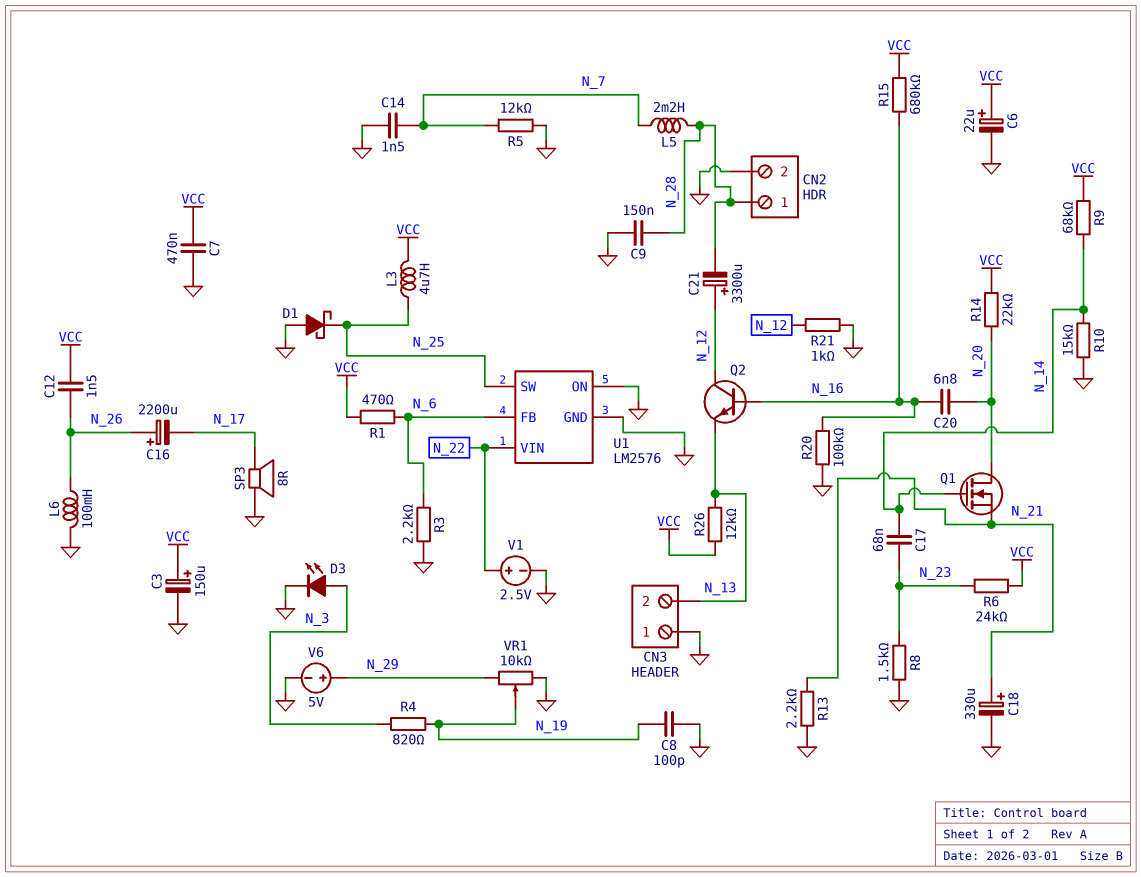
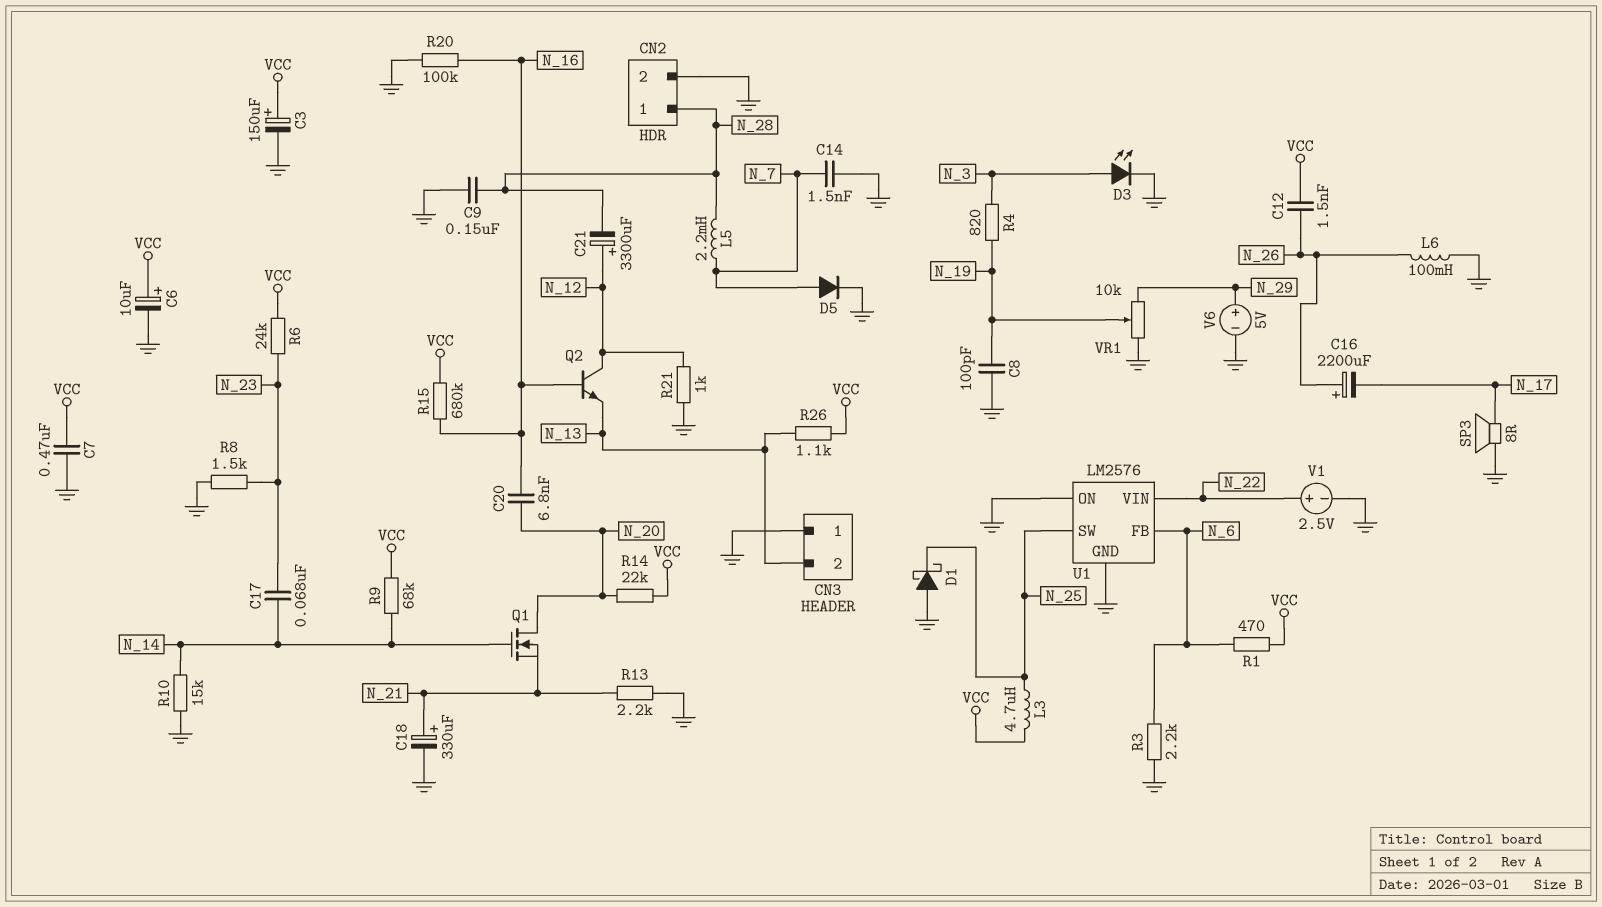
C6: 22uF (plus VCC, minus GND) -> 10uF (plus VCC, minus GND)
D5: none -> diode (A N_7, K GND)
R5: 12k (GND, N_7) -> none
R26: 12k (N_13, VCC) -> 1.1k (N_13, VCC)

